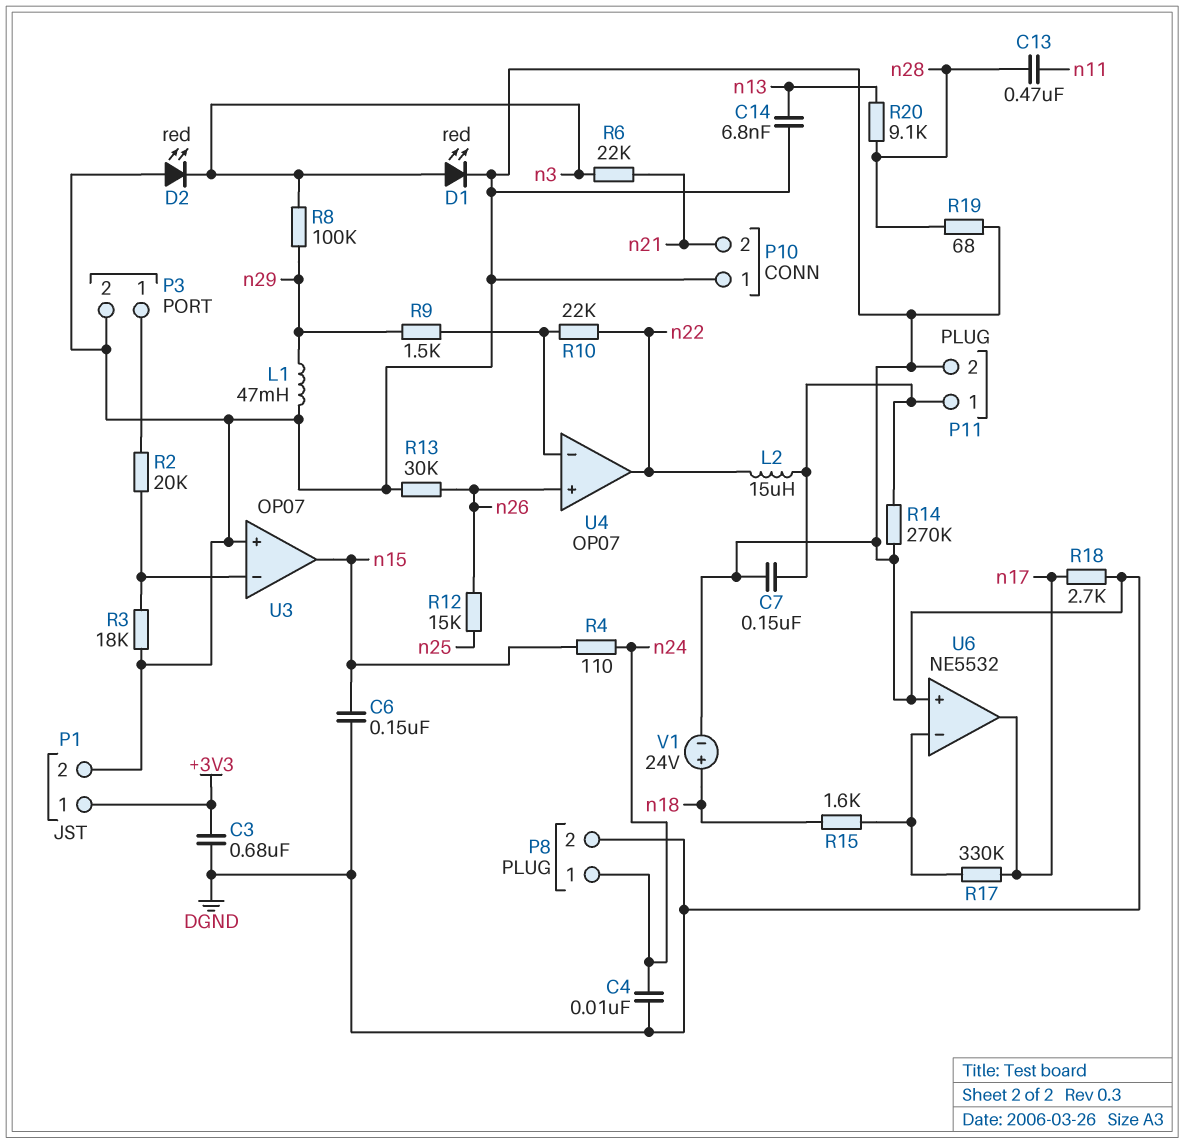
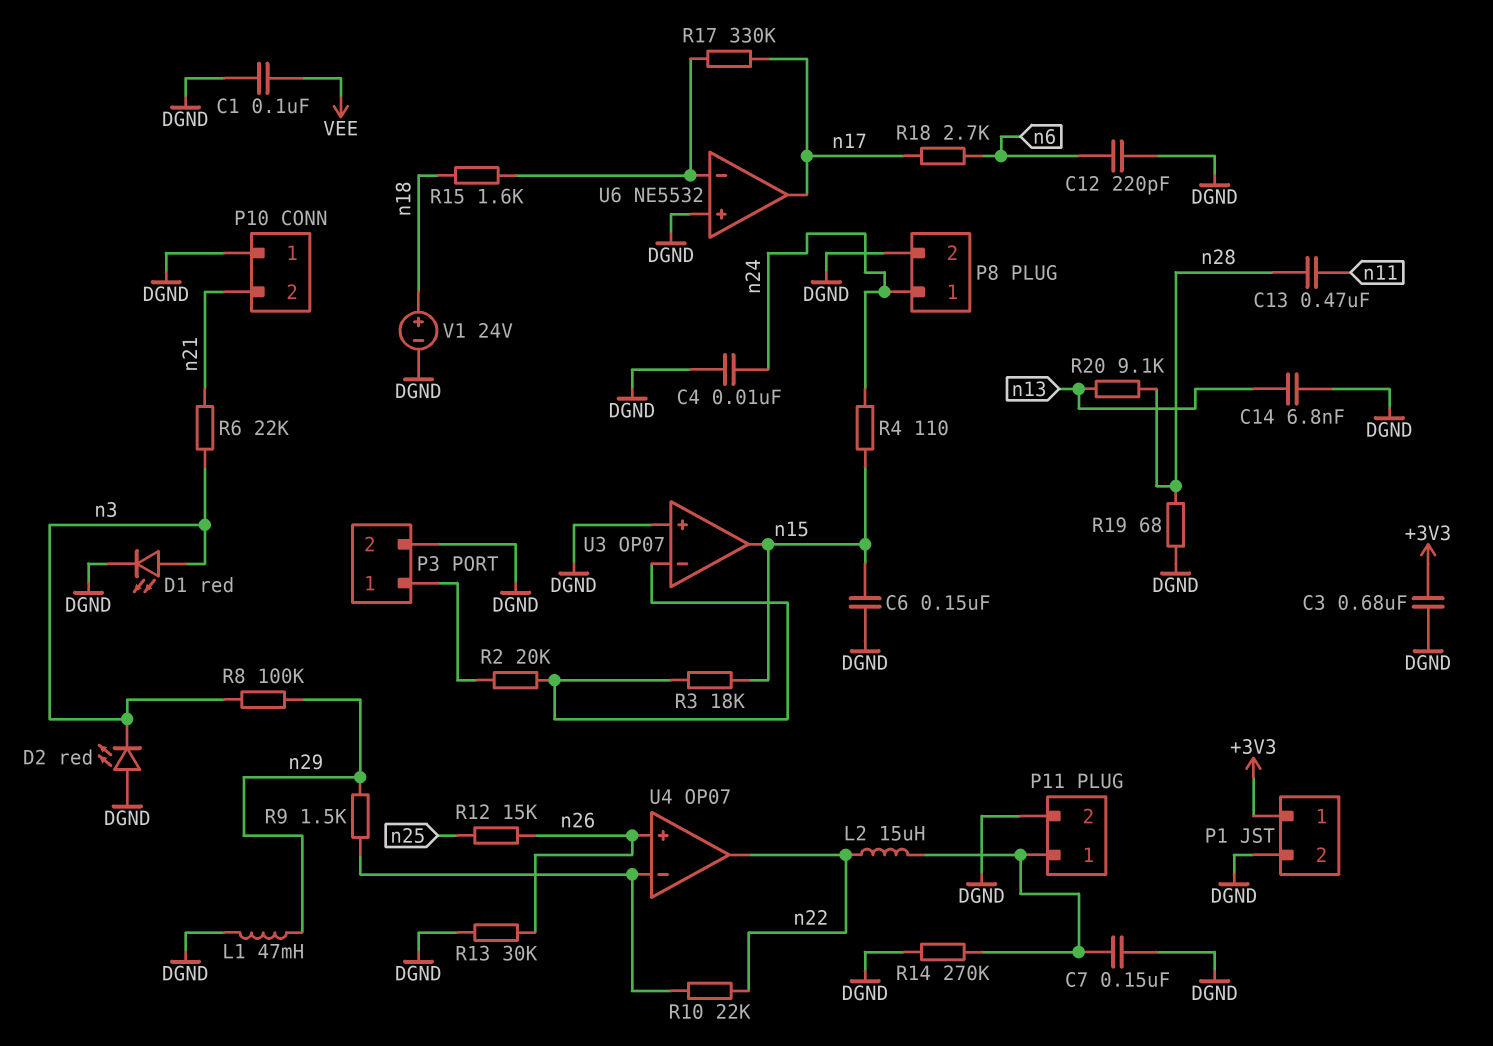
C1: none -> 100nF (DGND, VEE)
C12: none -> 220pF (DGND, n6)
R3: 18k (DGND, U3/in-) -> 18k (U3/in-, n15)
R18: 2.7k (DGND, n17) -> 2.7k (n6, n17)

